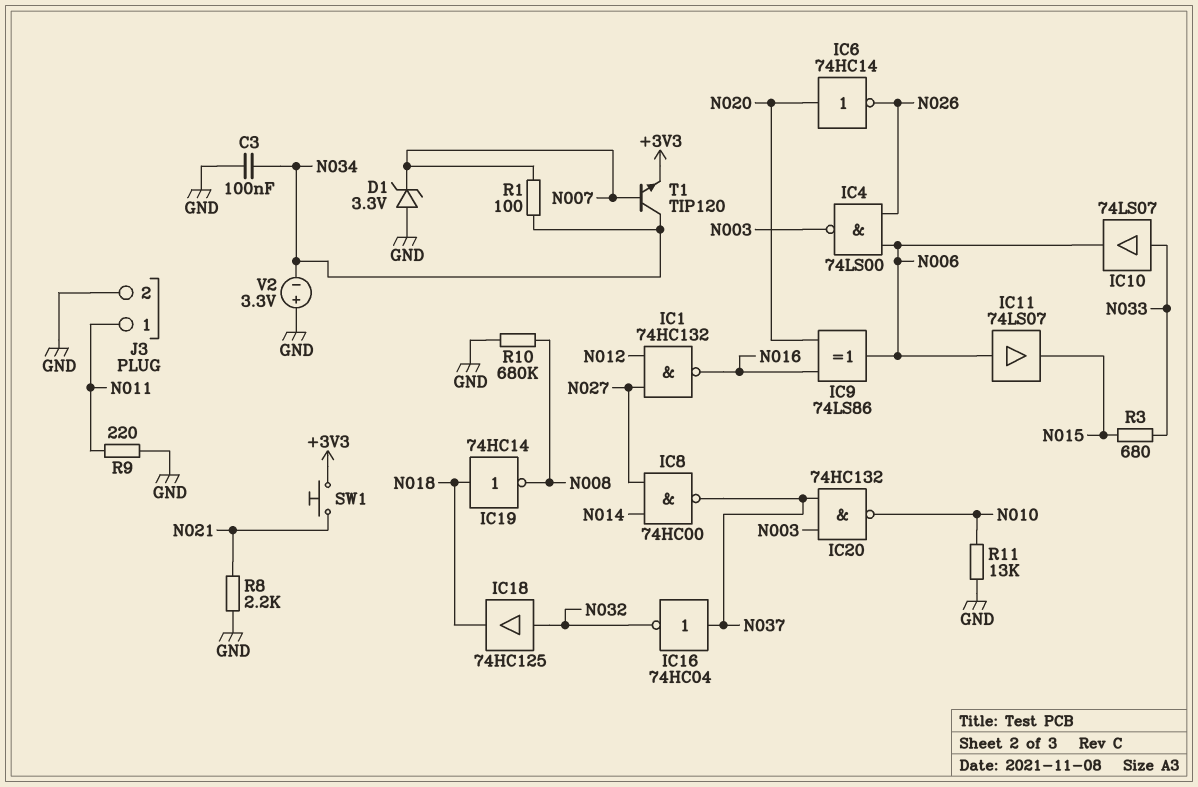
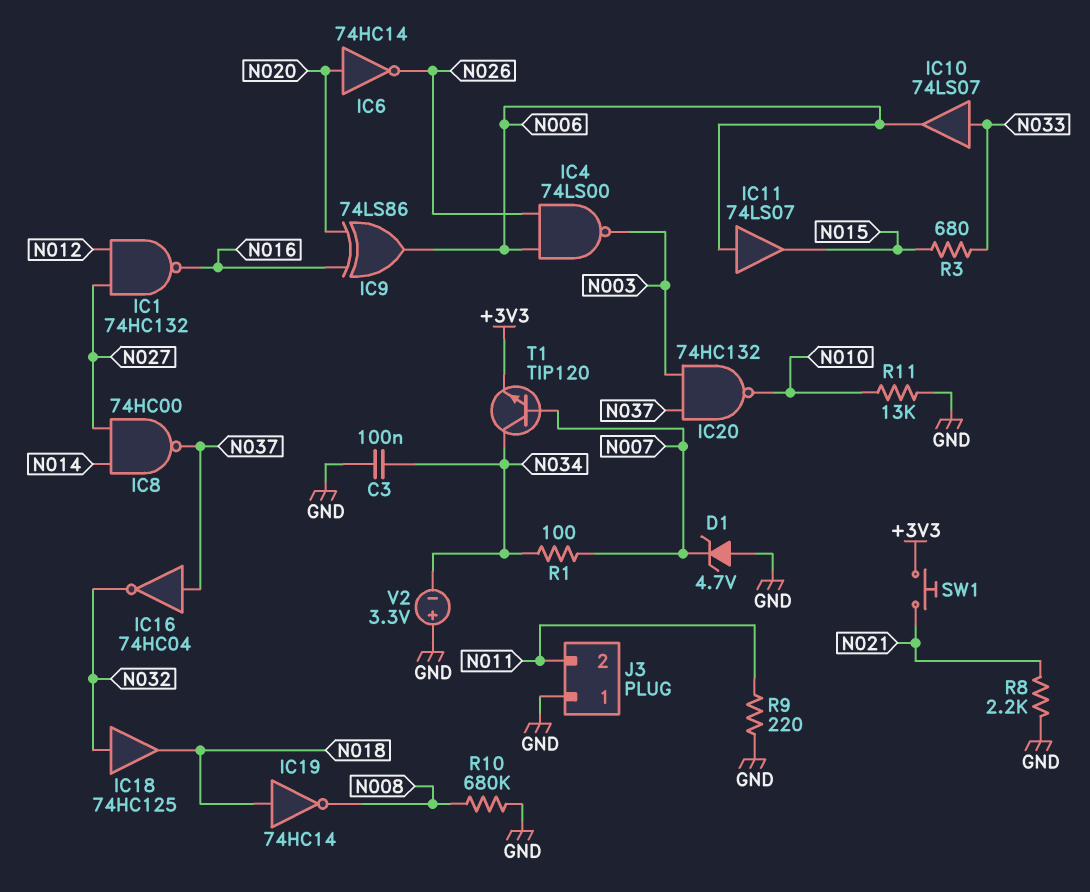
D1: zener 3.3V (A GND, K N007) -> zener 4.7V (A GND, K N007)
J3 pin 1: N011 -> GND
J3 pin 2: GND -> N011

